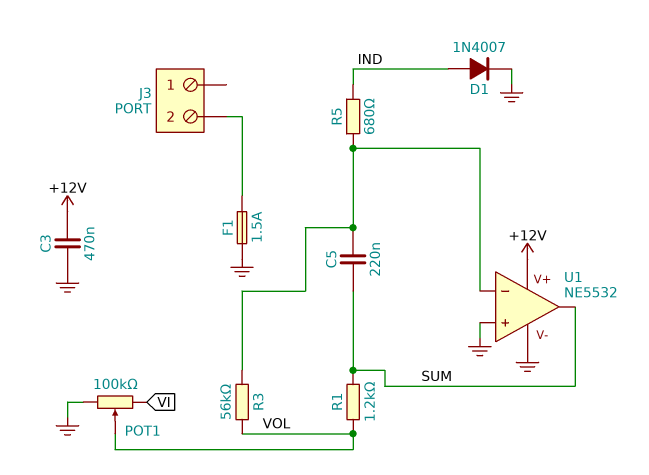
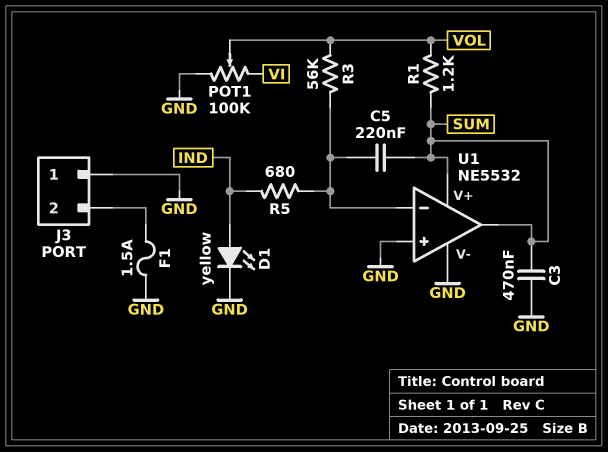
C3: 470nF (+12V, GND) -> 470nF (GND, SUM)
D1: diode 1N4007 (A IND, K GND) -> LED yellow (A IND, K GND)
J3 pin 1: none -> GND
U1 pin V+: +12V -> SUM

